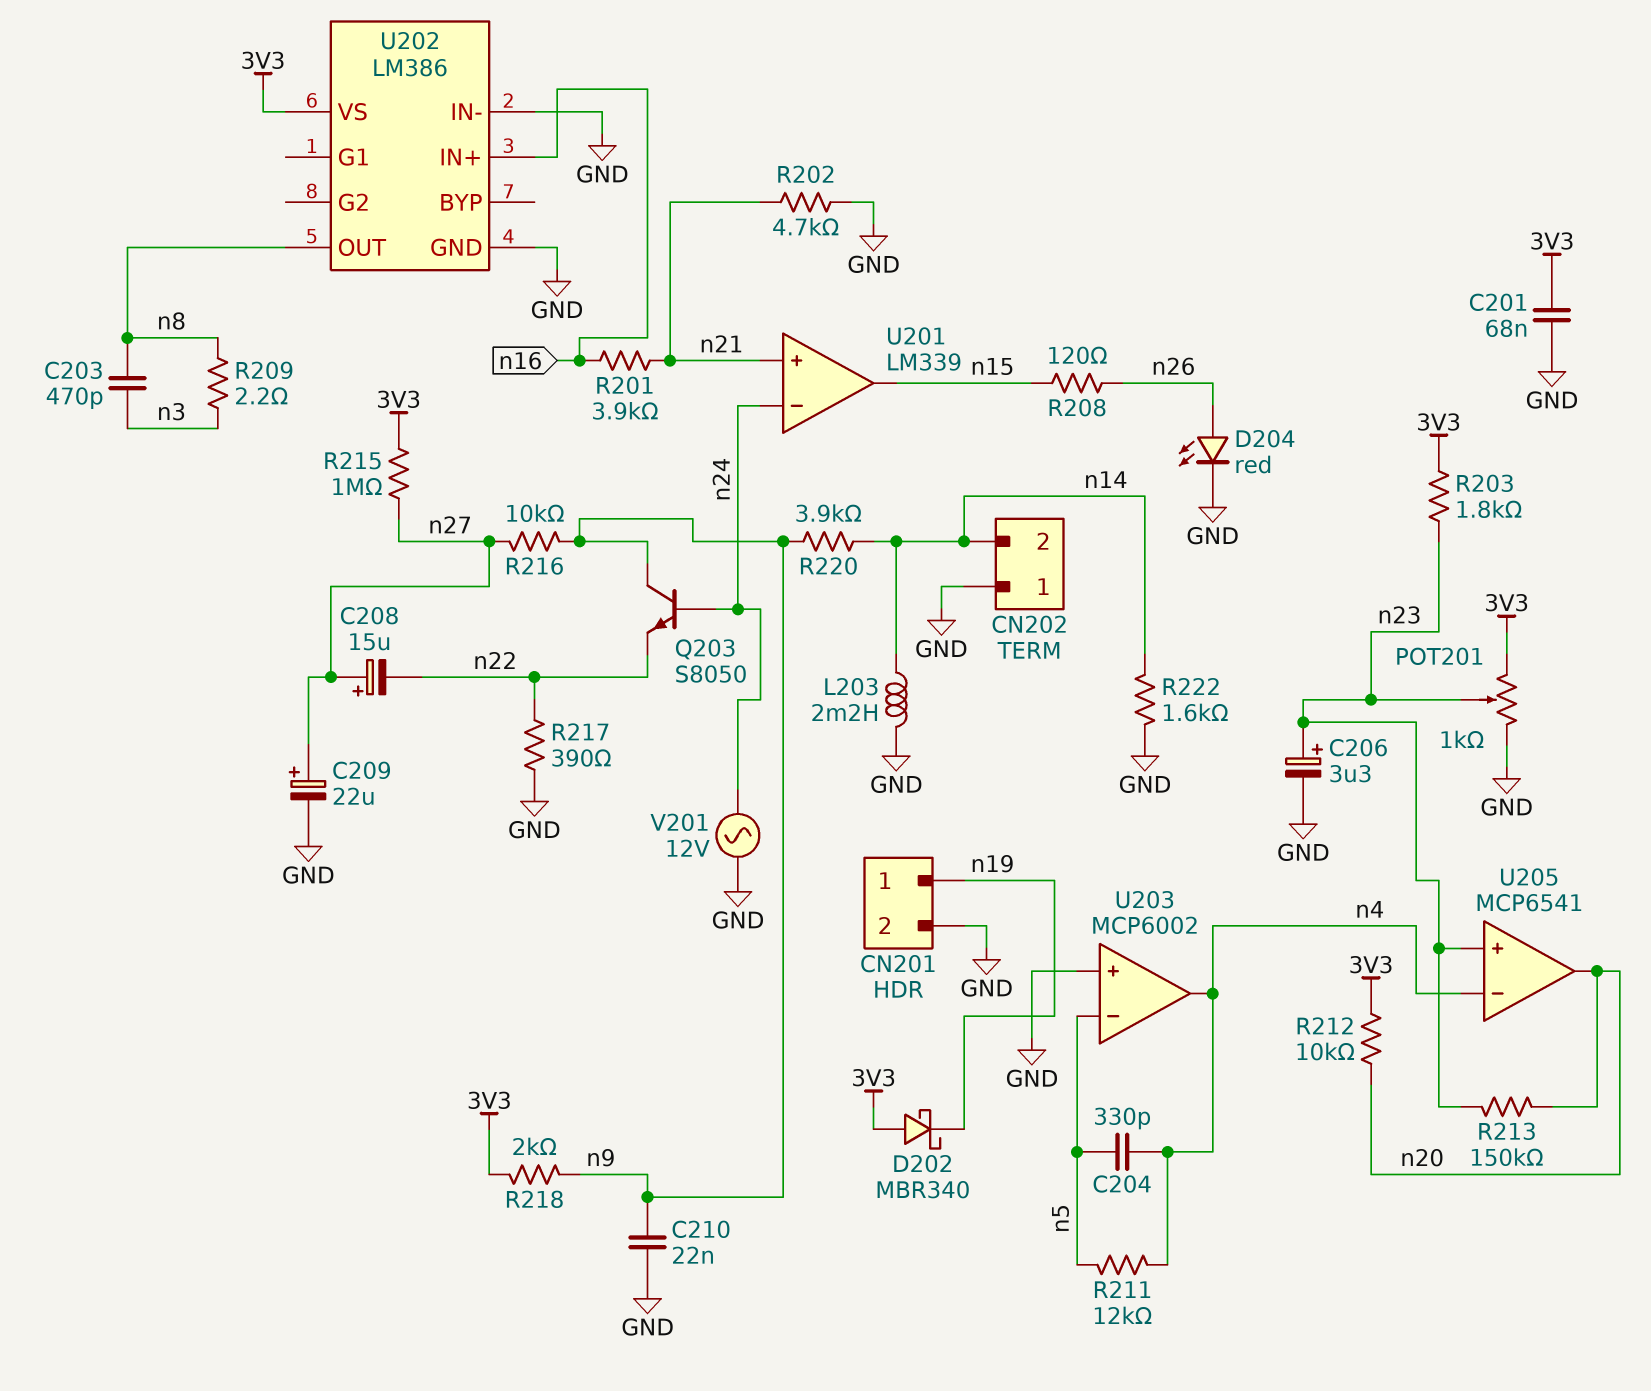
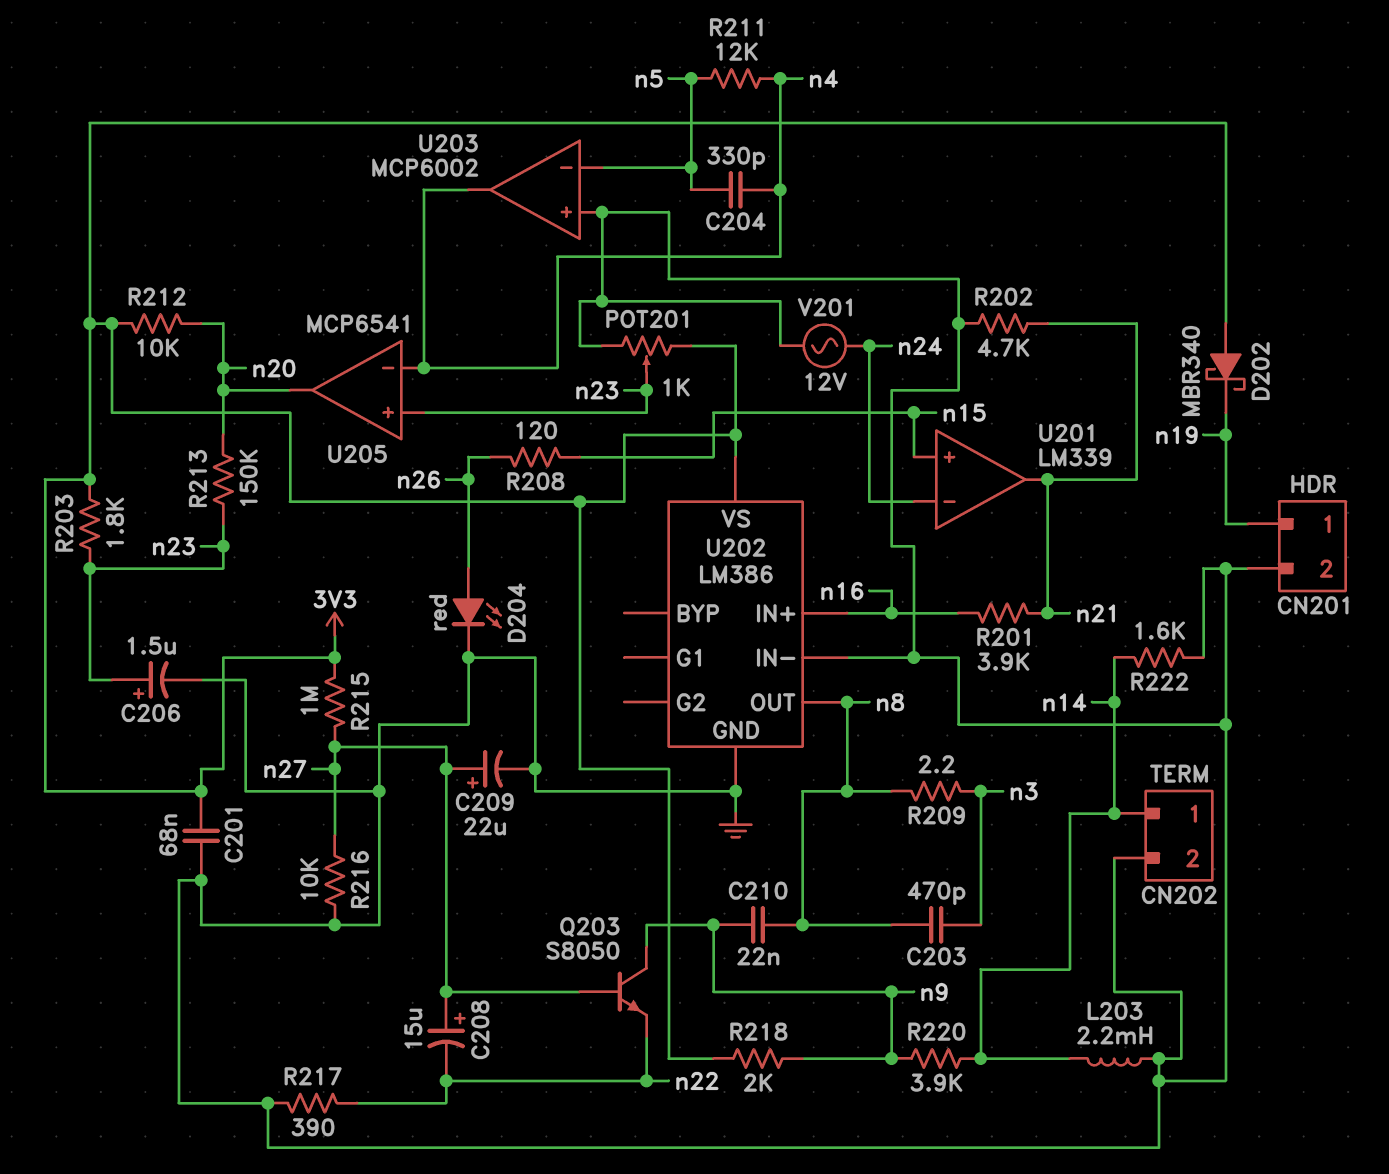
C206: 3.3uF (plus n23, minus GND) -> 1.5uF (plus n23, minus GND)
C210: 22nF (GND, n9) -> 22nF (n8, n9)
CN202 pin 1: GND -> n14
CN202 pin 2: n14 -> GND
Q203: NPN S8050 (B n24, C n9, E n22) -> NPN S8050 (B n27, C n9, E n22)
R216: 10k (n9, n27) -> 10k (GND, n27)
U201 pin in+: n21 -> n15
U201 pin out: n15 -> n21

